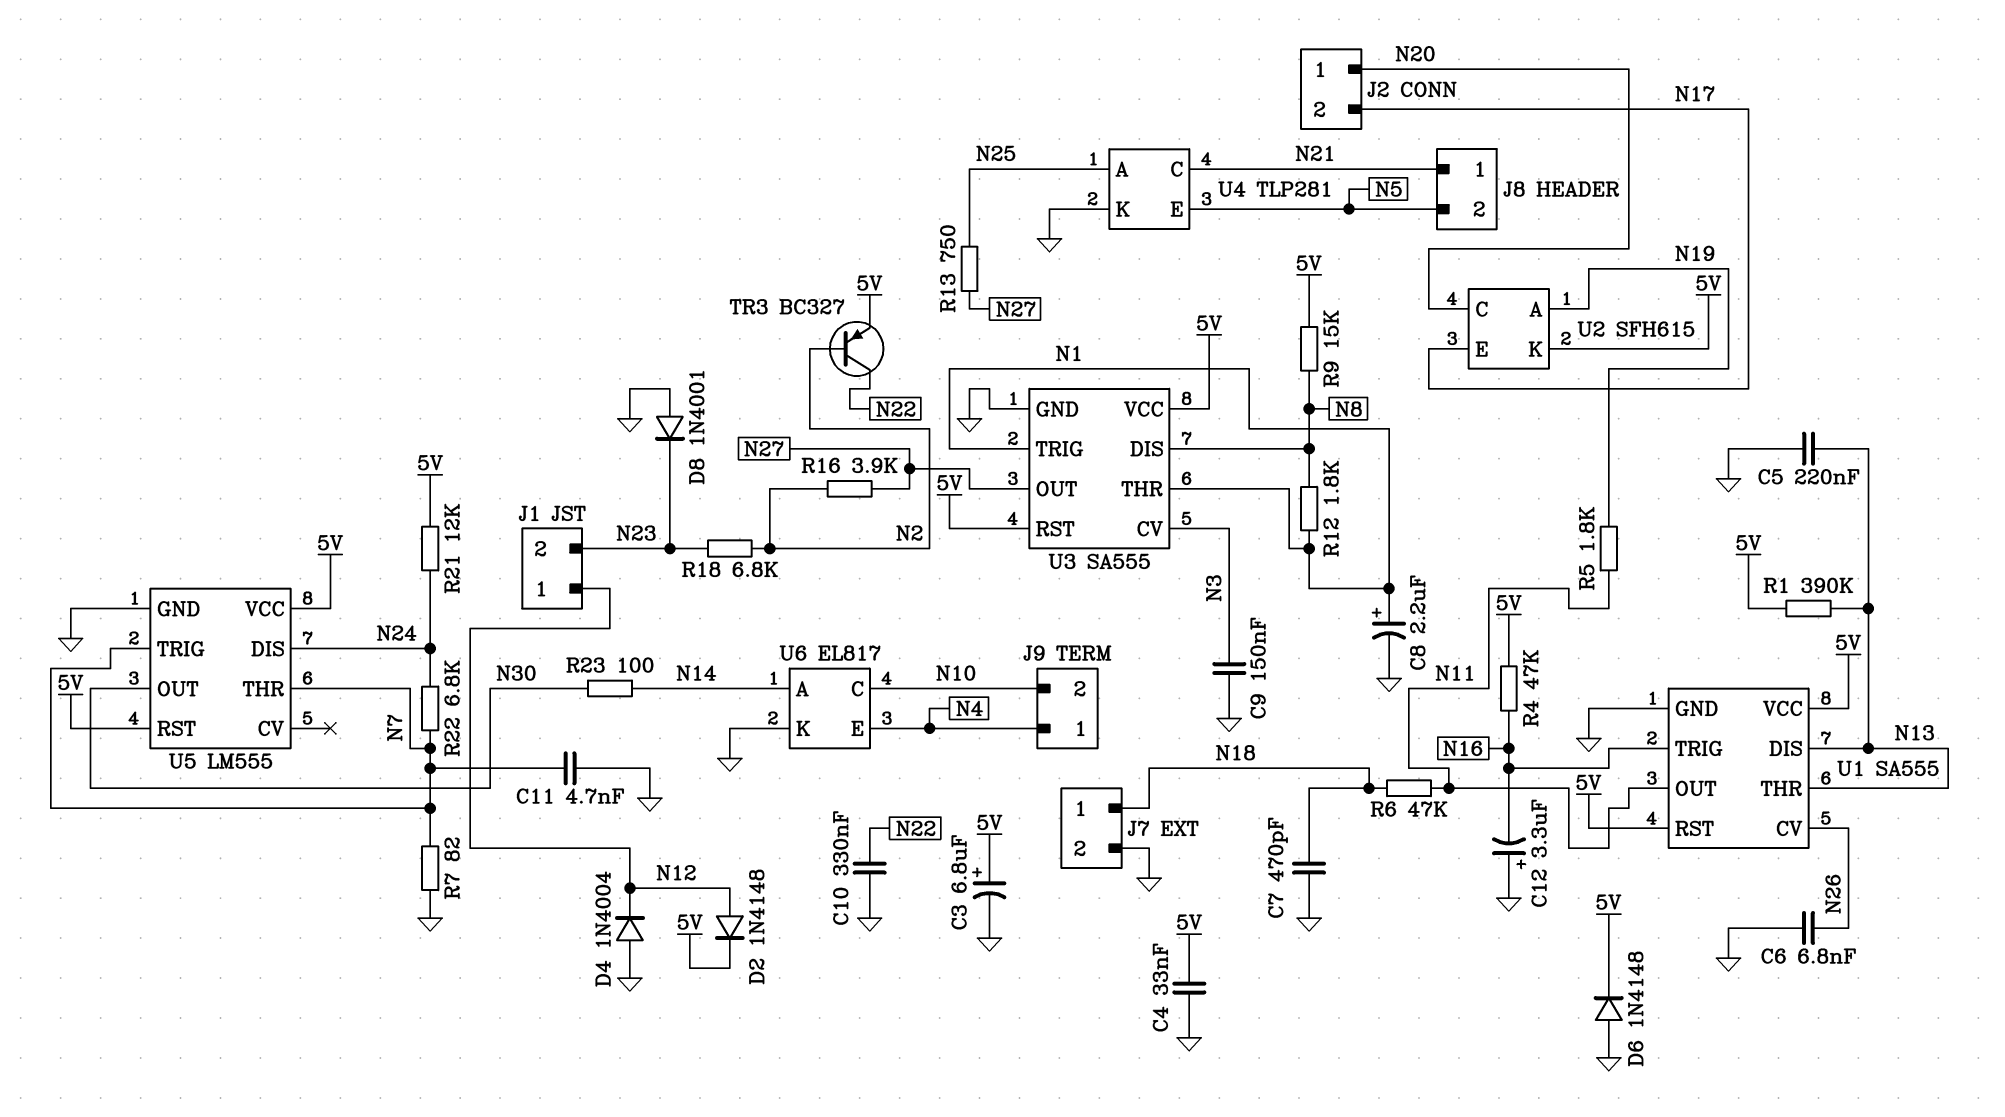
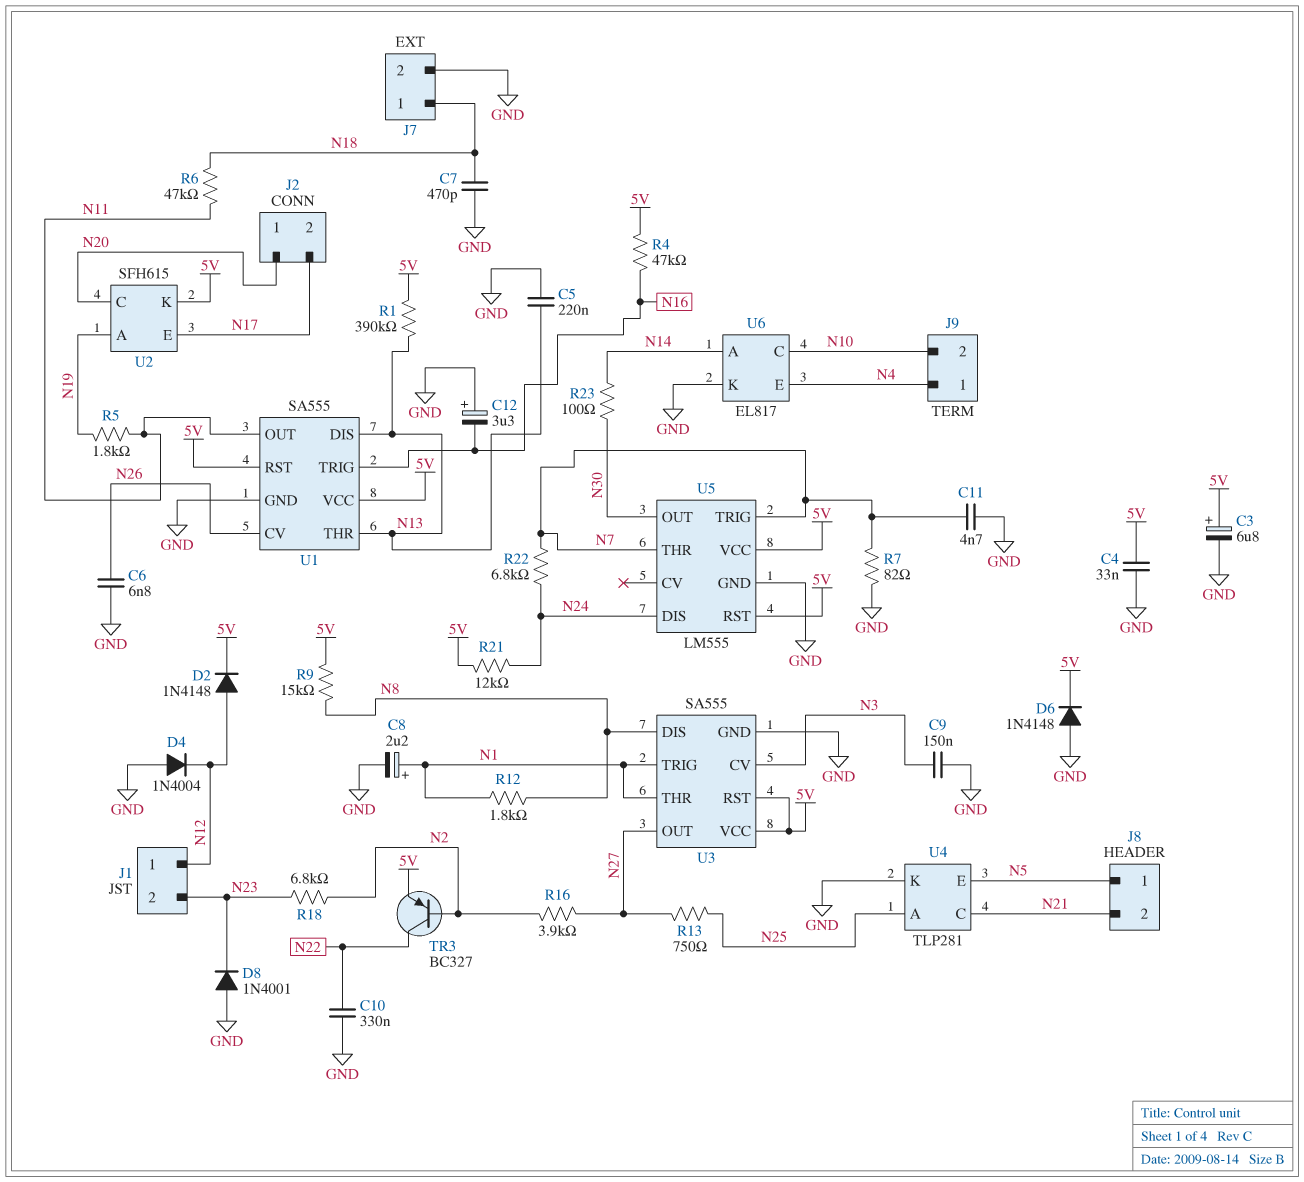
J8 pin 1: N21 -> N5
J8 pin 2: N5 -> N21

